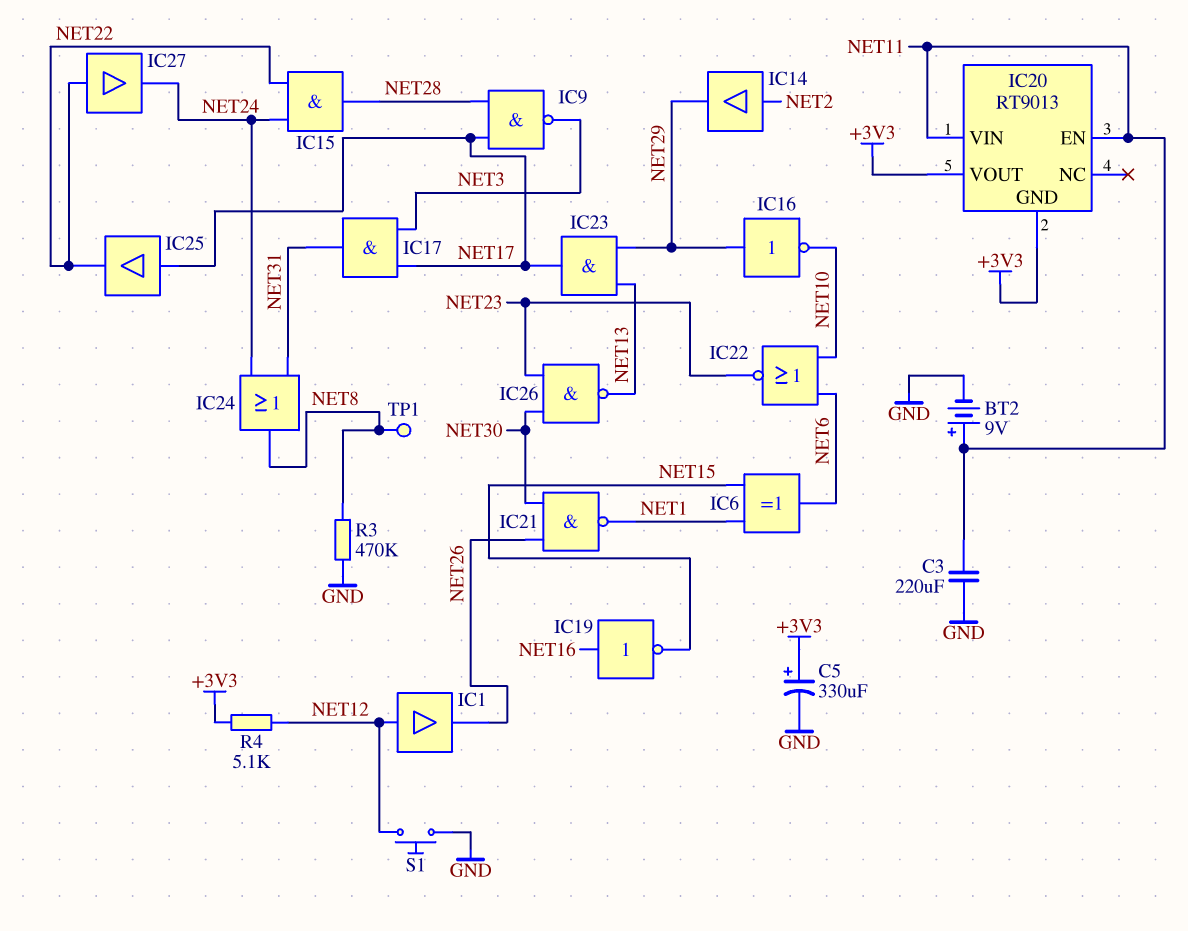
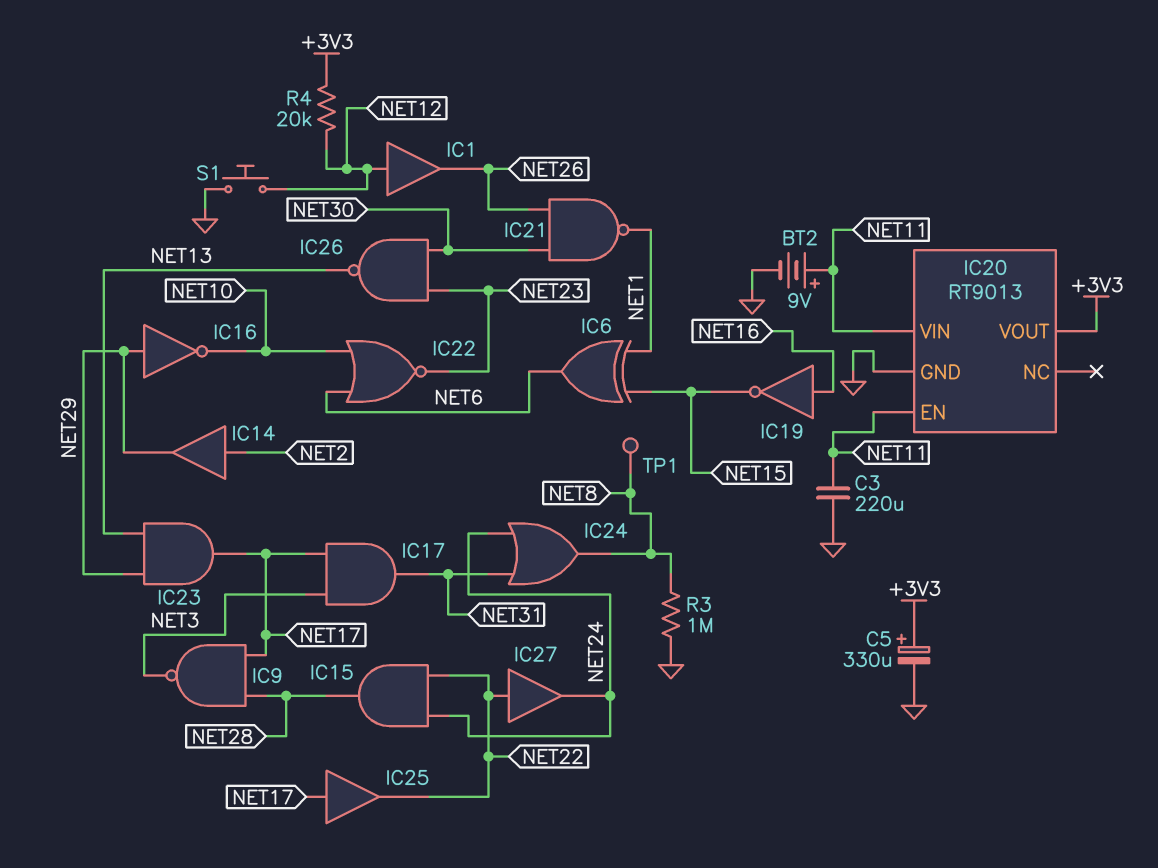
IC20 pin GND: +3V3 -> GND
R3: 470k (GND, NET8) -> 1M (GND, NET8)
R4: 5.1k (+3V3, NET12) -> 20k (+3V3, NET12)

